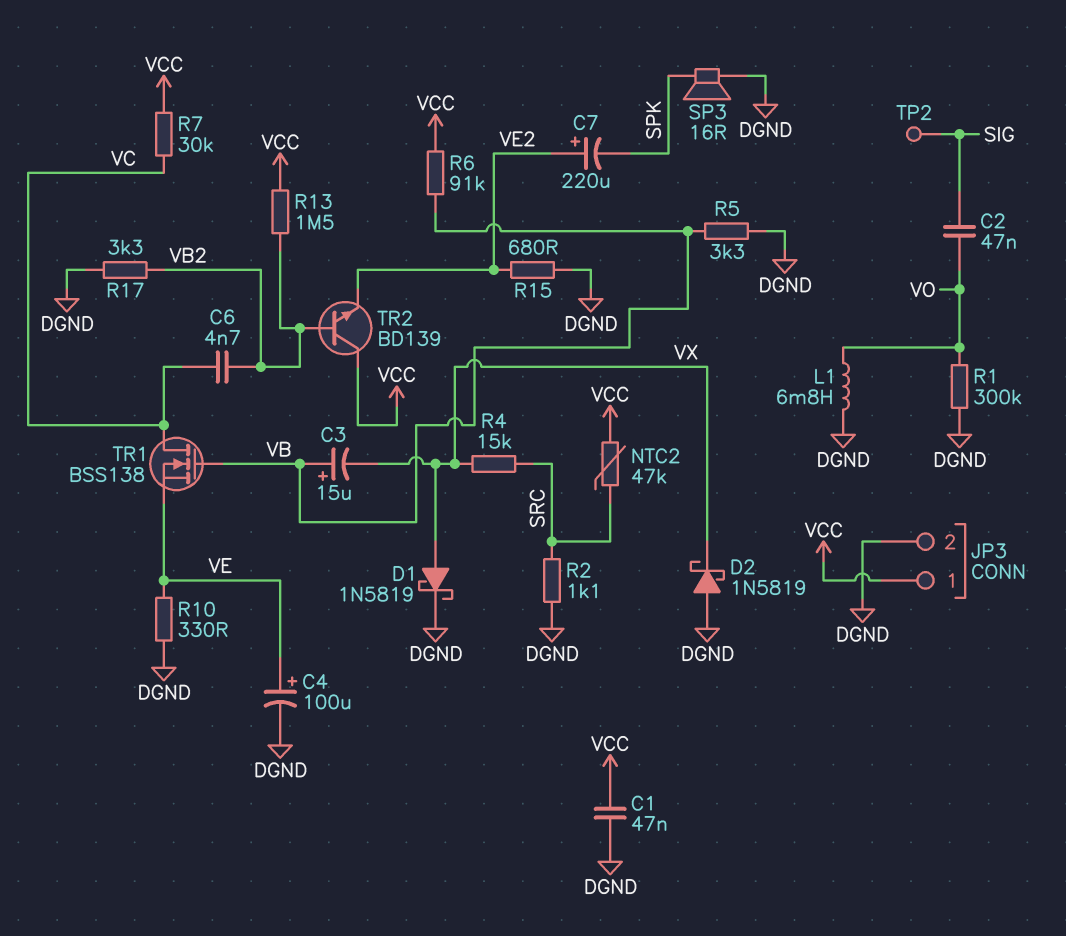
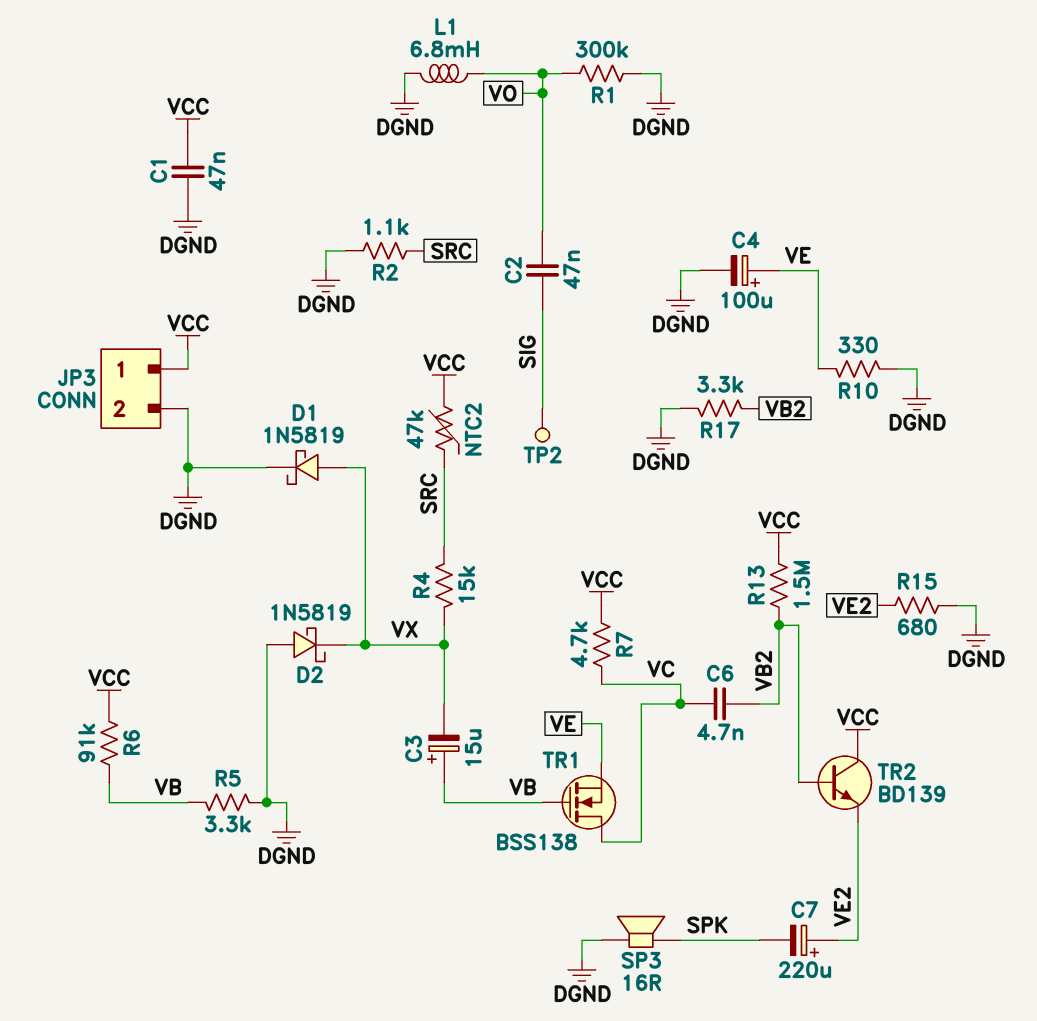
R7: 30k (VC, VCC) -> 4.7k (VC, VCC)

